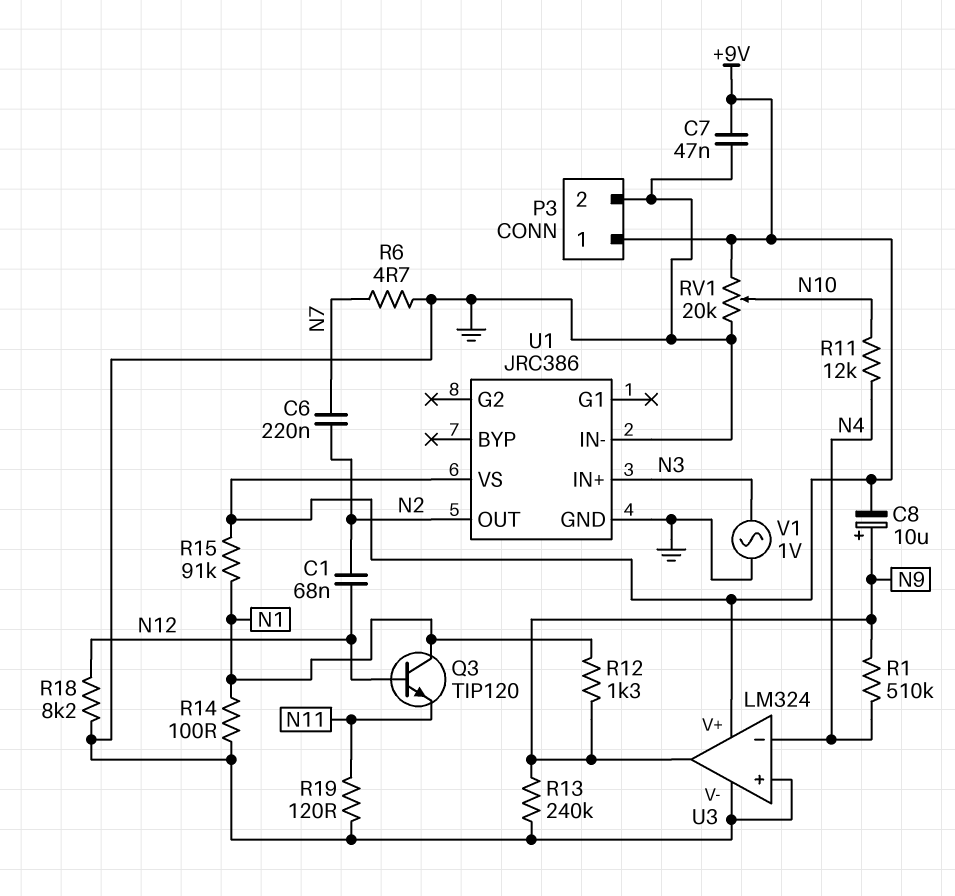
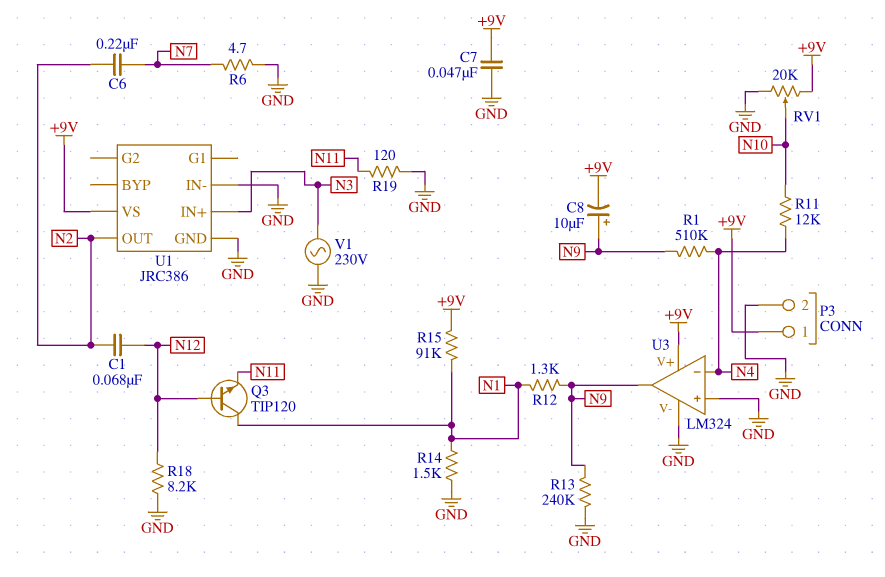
R14: 100 (GND, N1) -> 1.5k (GND, N1)
V1: AC 1V (GND, N3) -> AC 230V (GND, N3)

